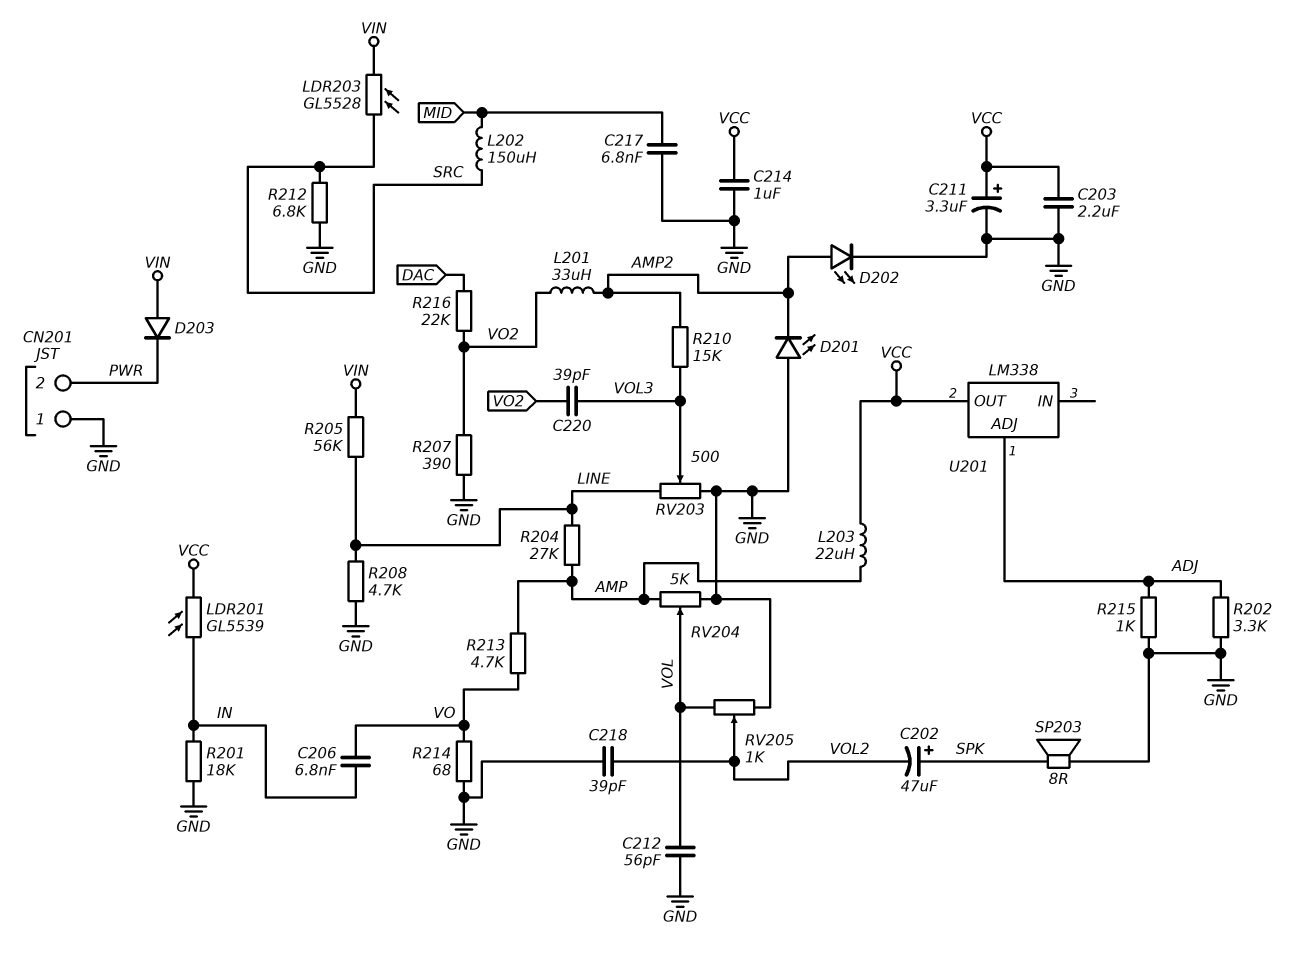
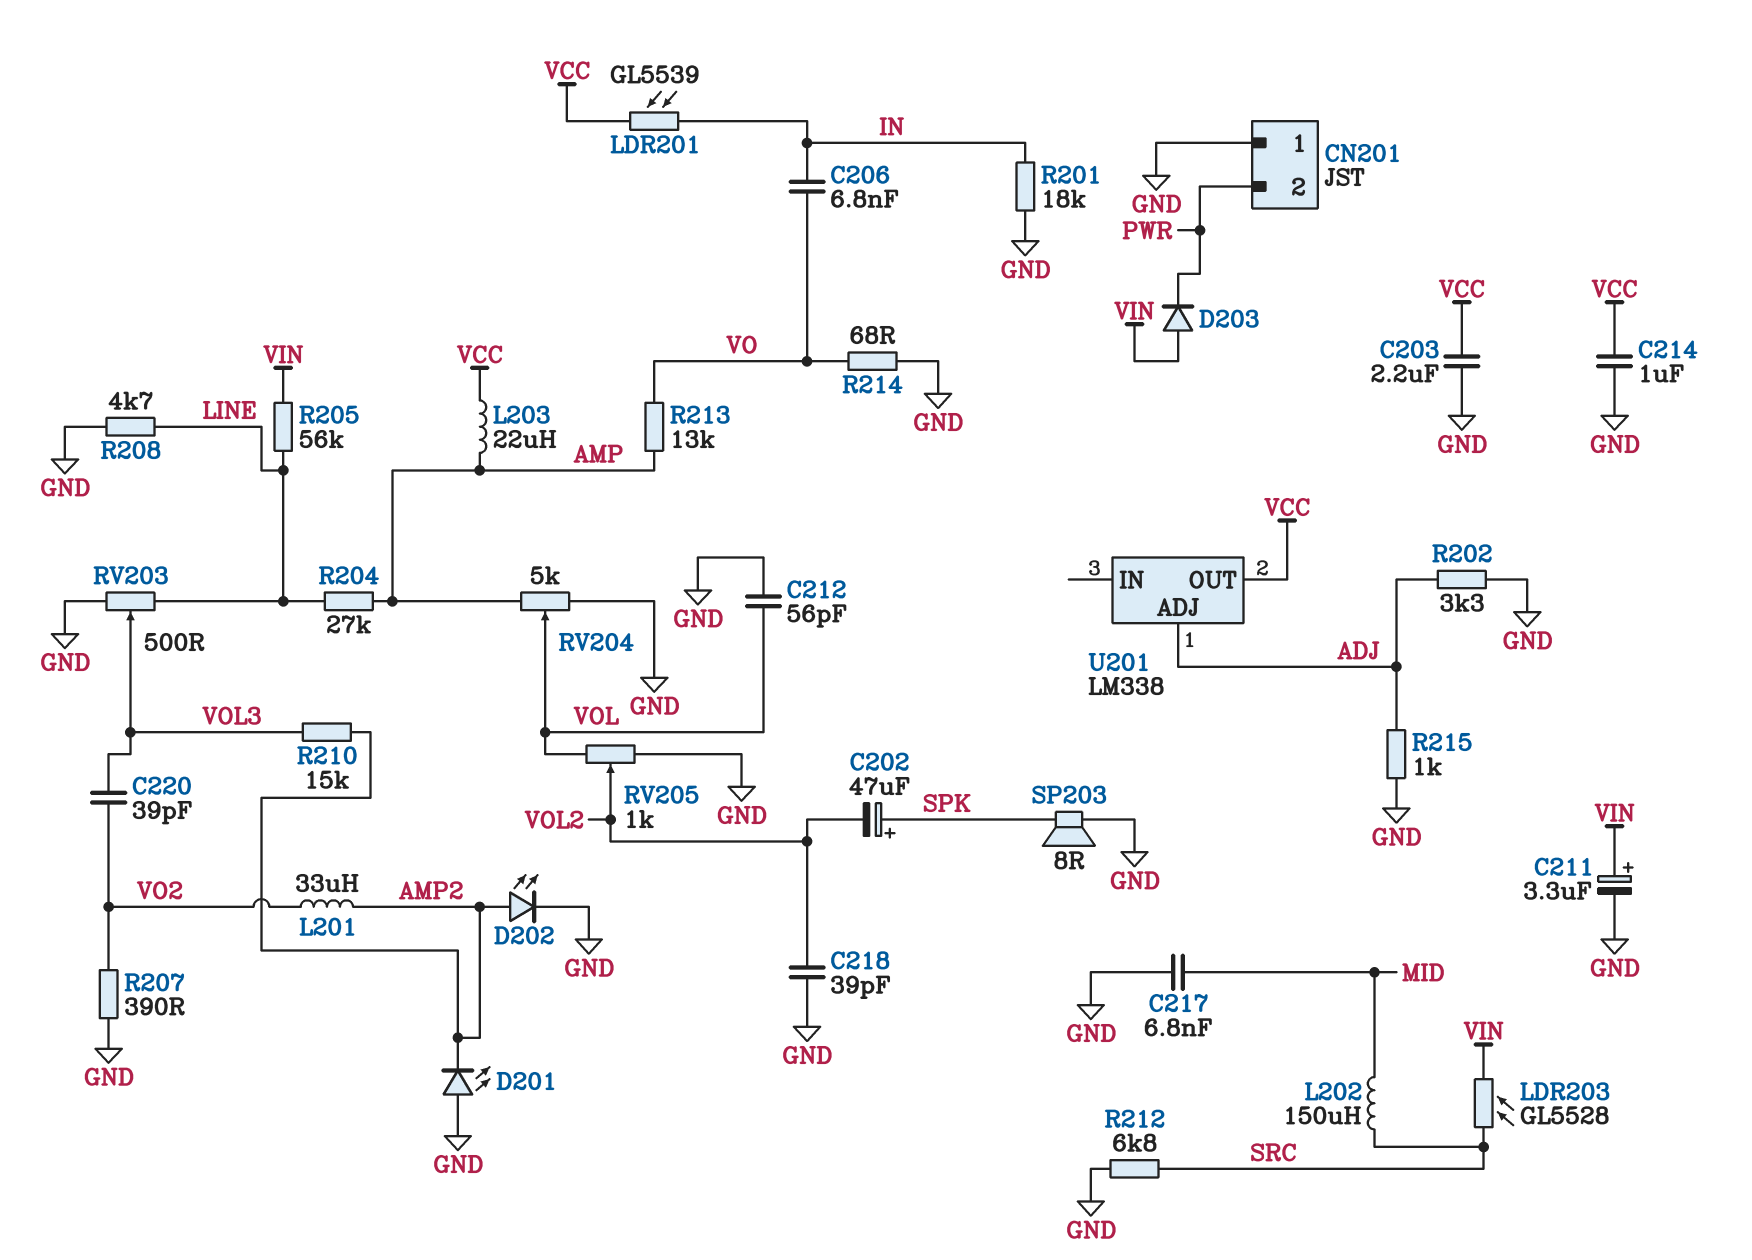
C211: 3.3uF (plus VCC, minus GND) -> 3.3uF (plus VIN, minus GND)
R213: 4.7k (AMP, VO) -> 13k (AMP, VO)
R216: 22k (DAC, VO2) -> none

